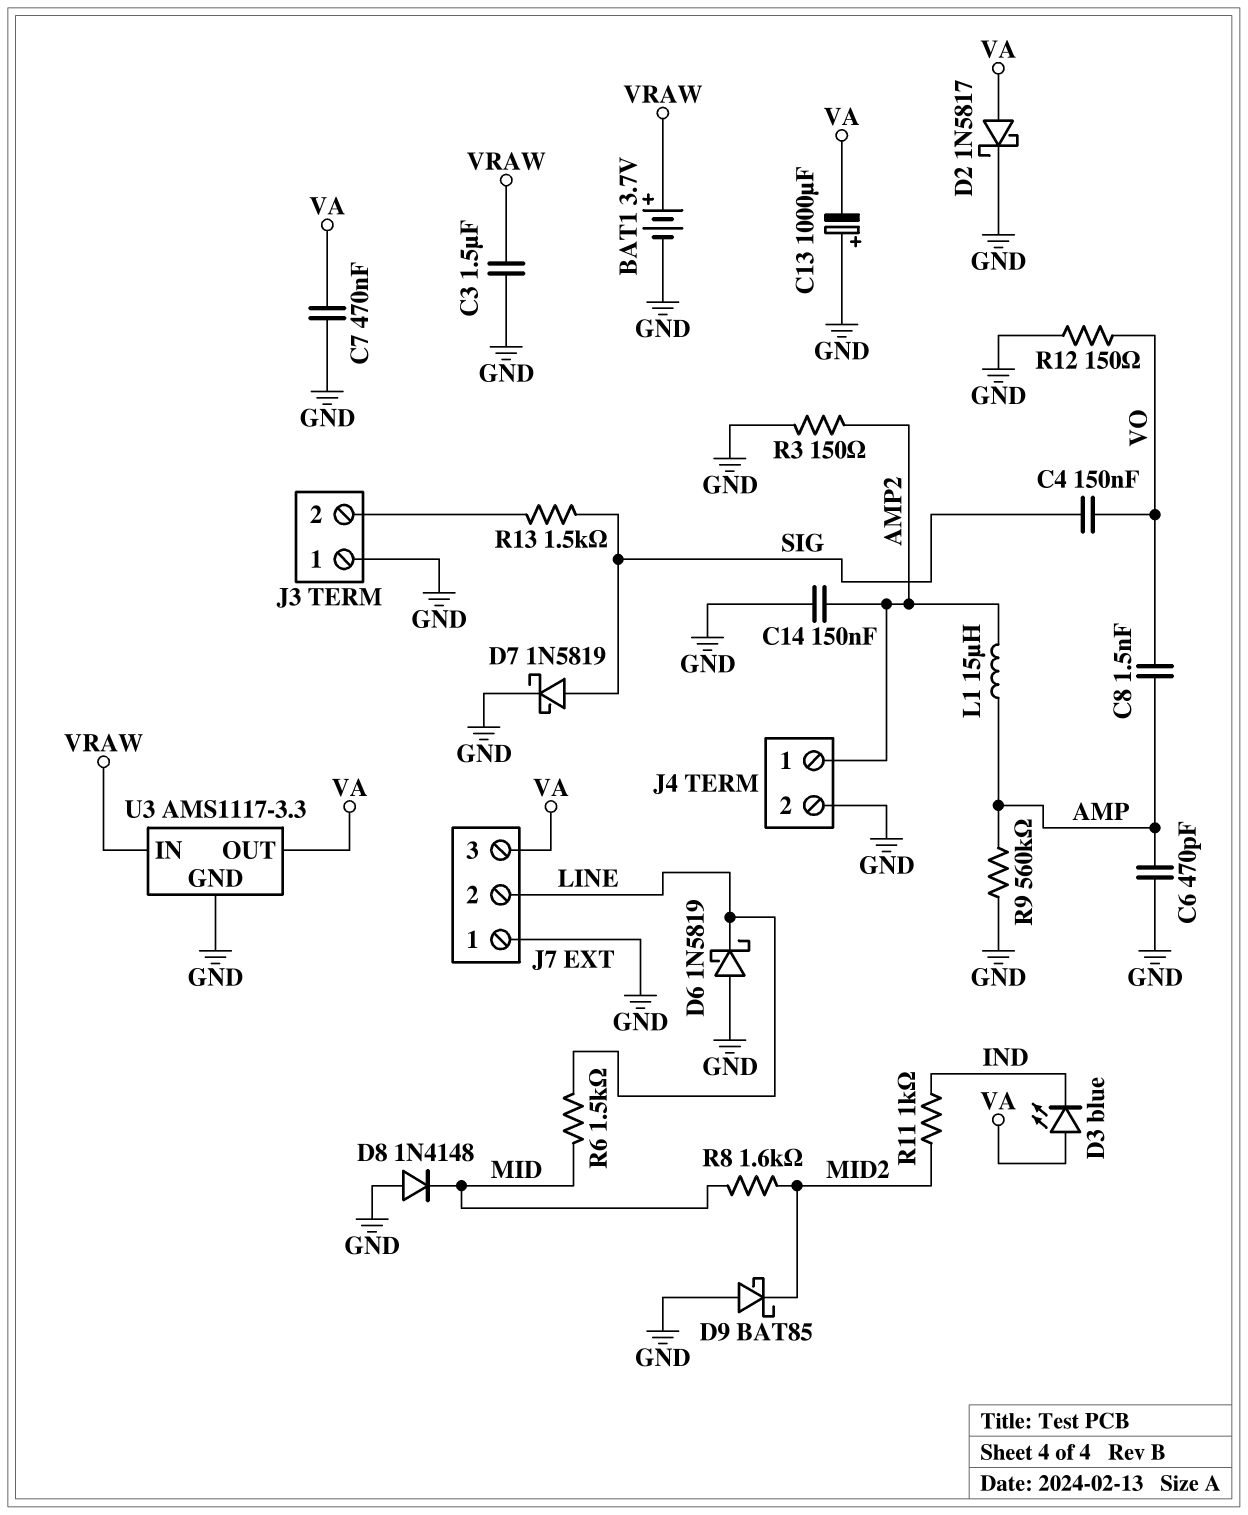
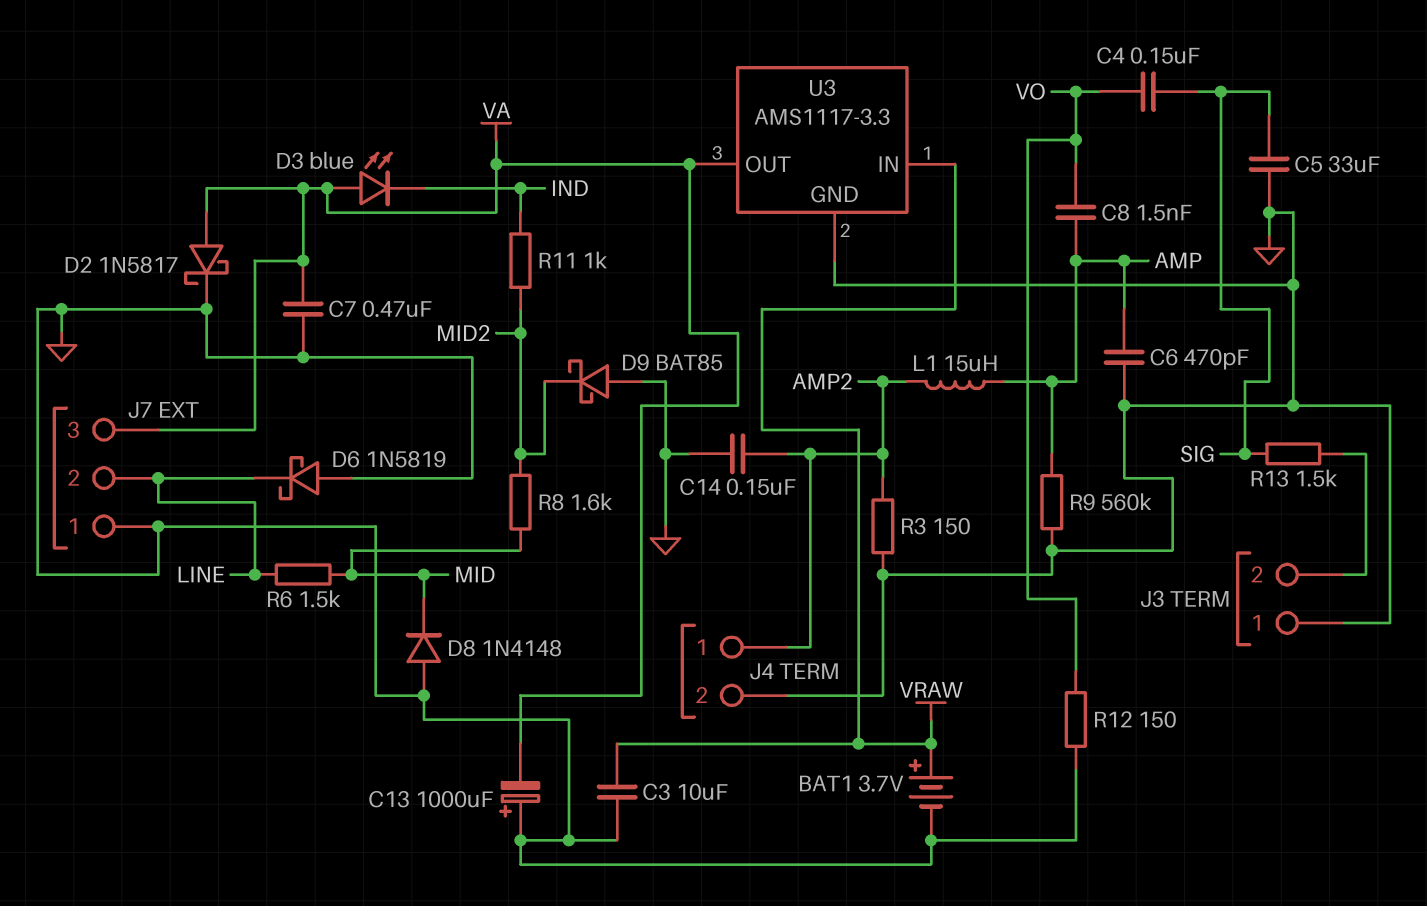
C3: 1.5uF (GND, VRAW) -> 10uF (GND, VRAW)
C5: none -> 33uF (GND, SIG)
D7: schottky 1N5819 (A SIG, K GND) -> none

